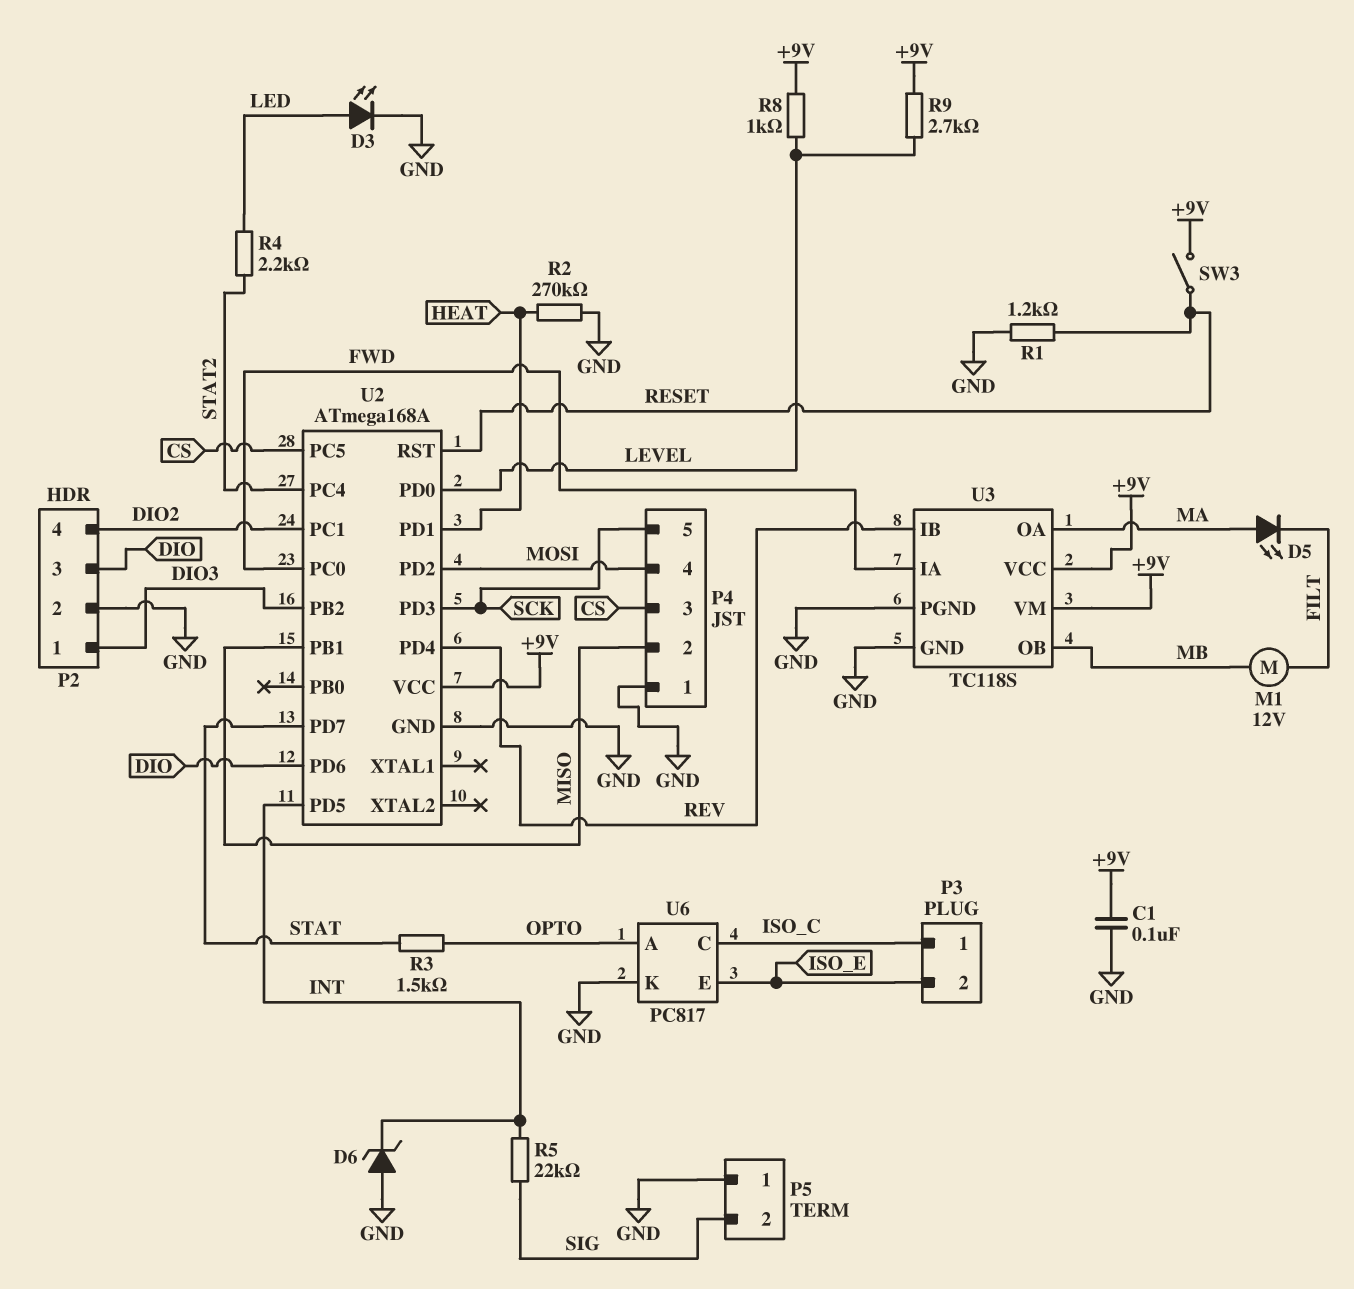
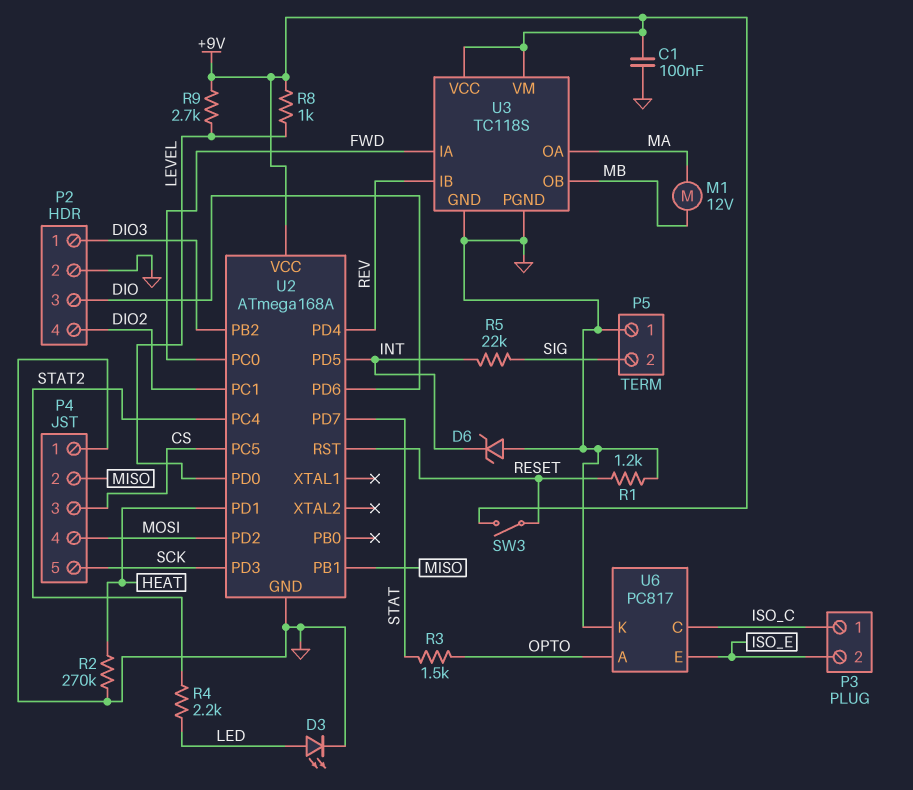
D5: LED (A MA, K FILT) -> none
M1: motor 12V (FILT, MB) -> motor 12V (MA, MB)

